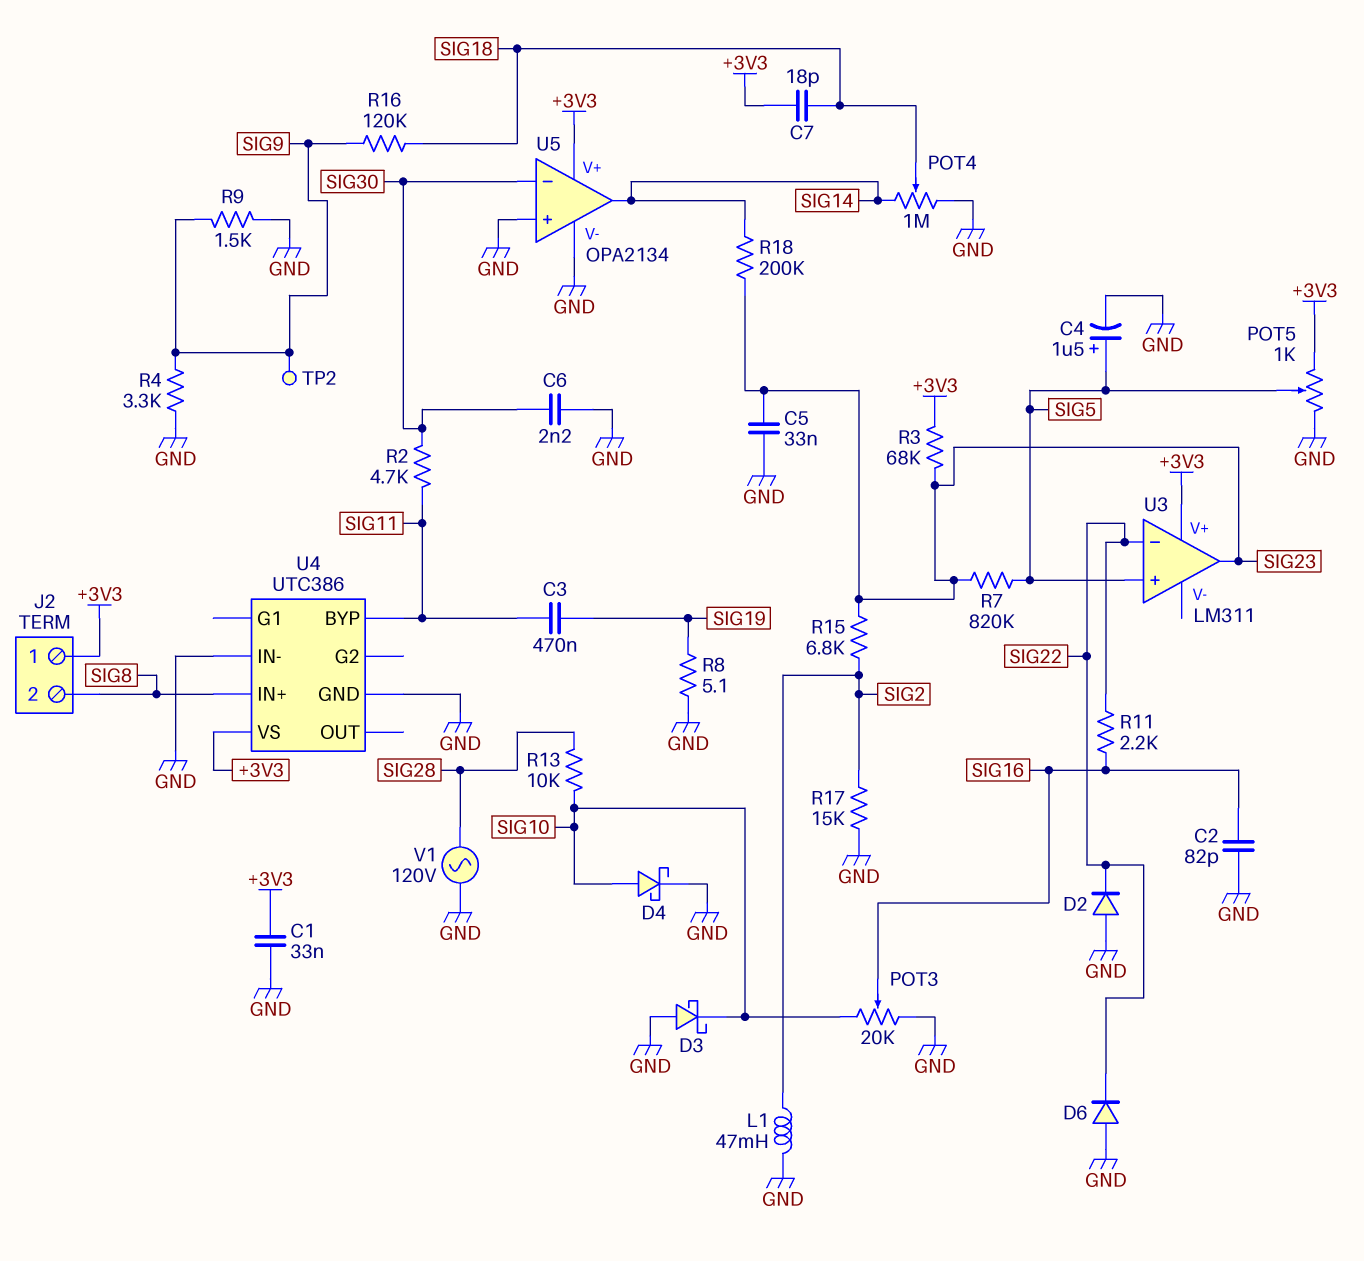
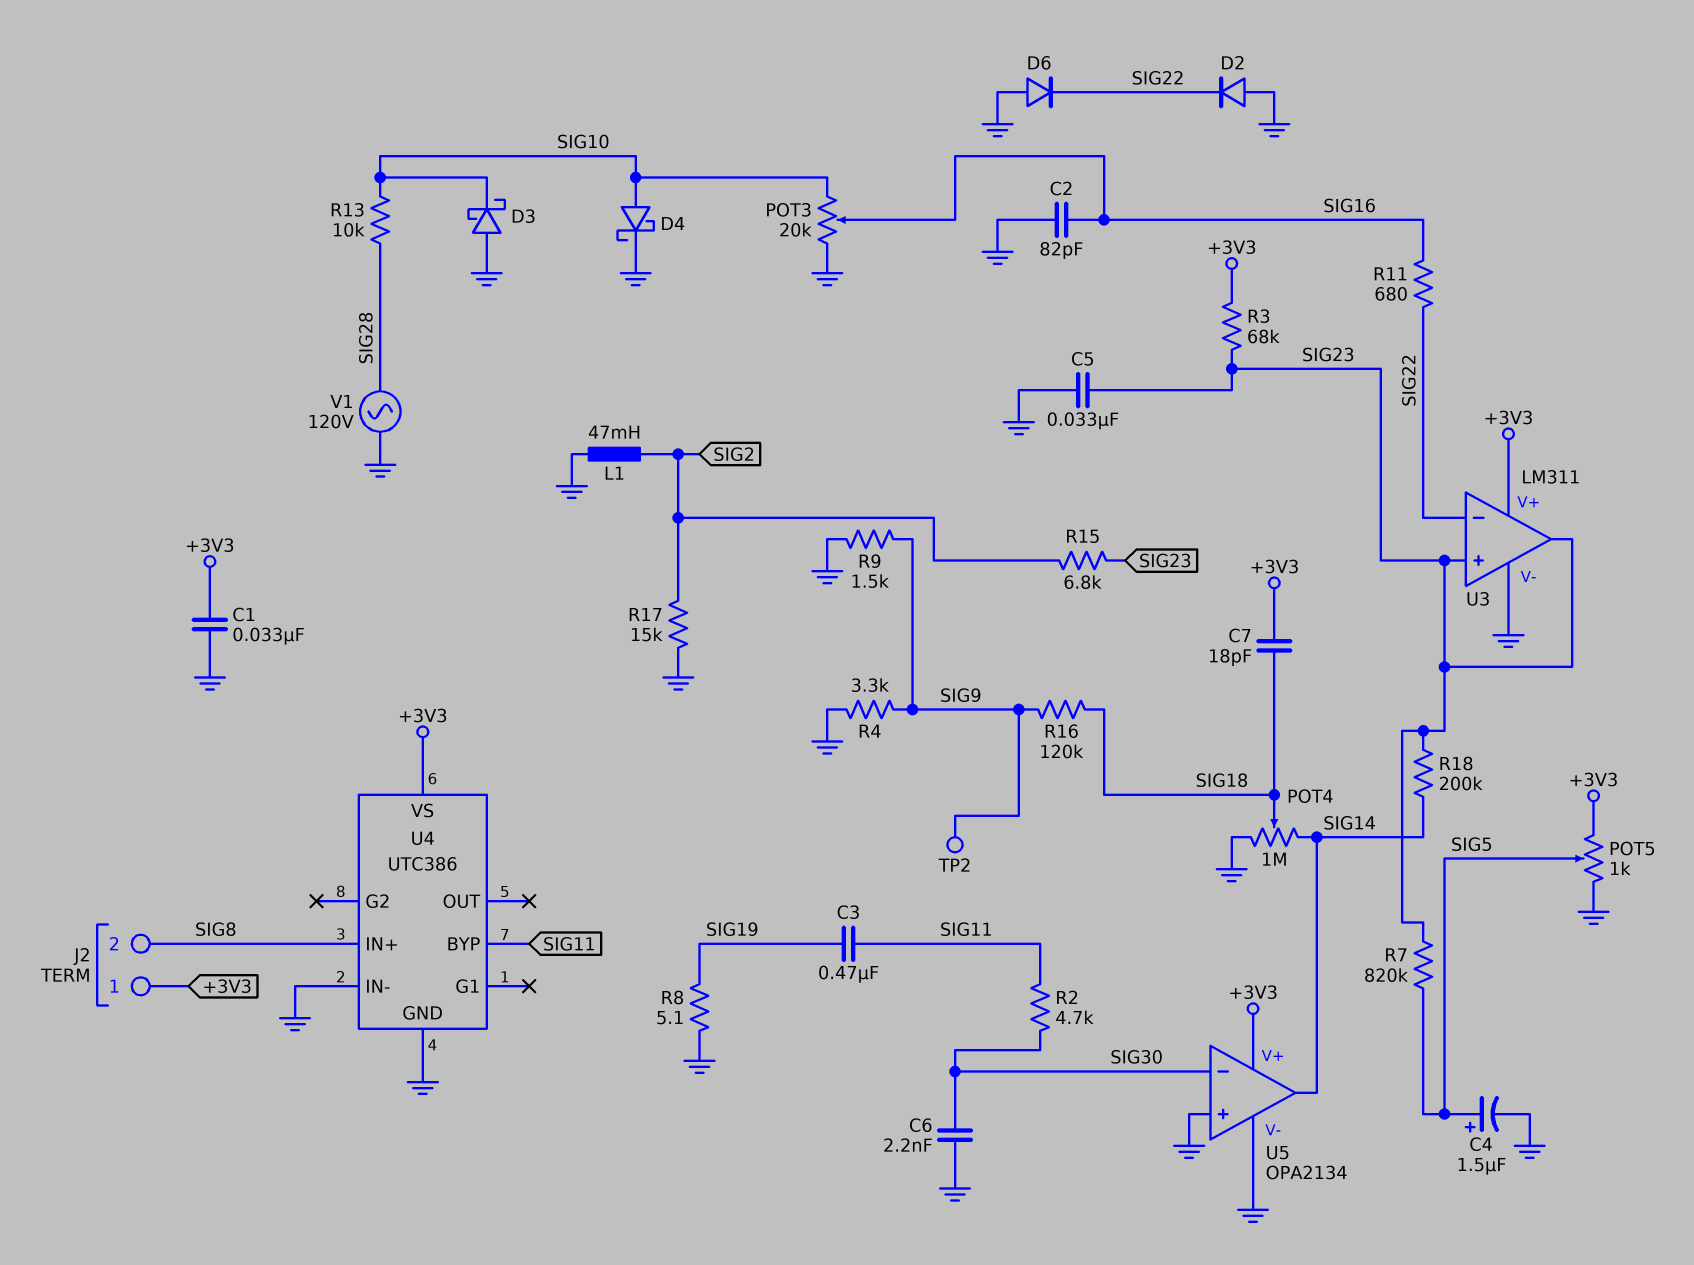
R11: 2.2k (SIG16, SIG22) -> 680 (SIG16, SIG22)
U3 pin V-: none -> GND
U3 pin in+: SIG5 -> SIG23

